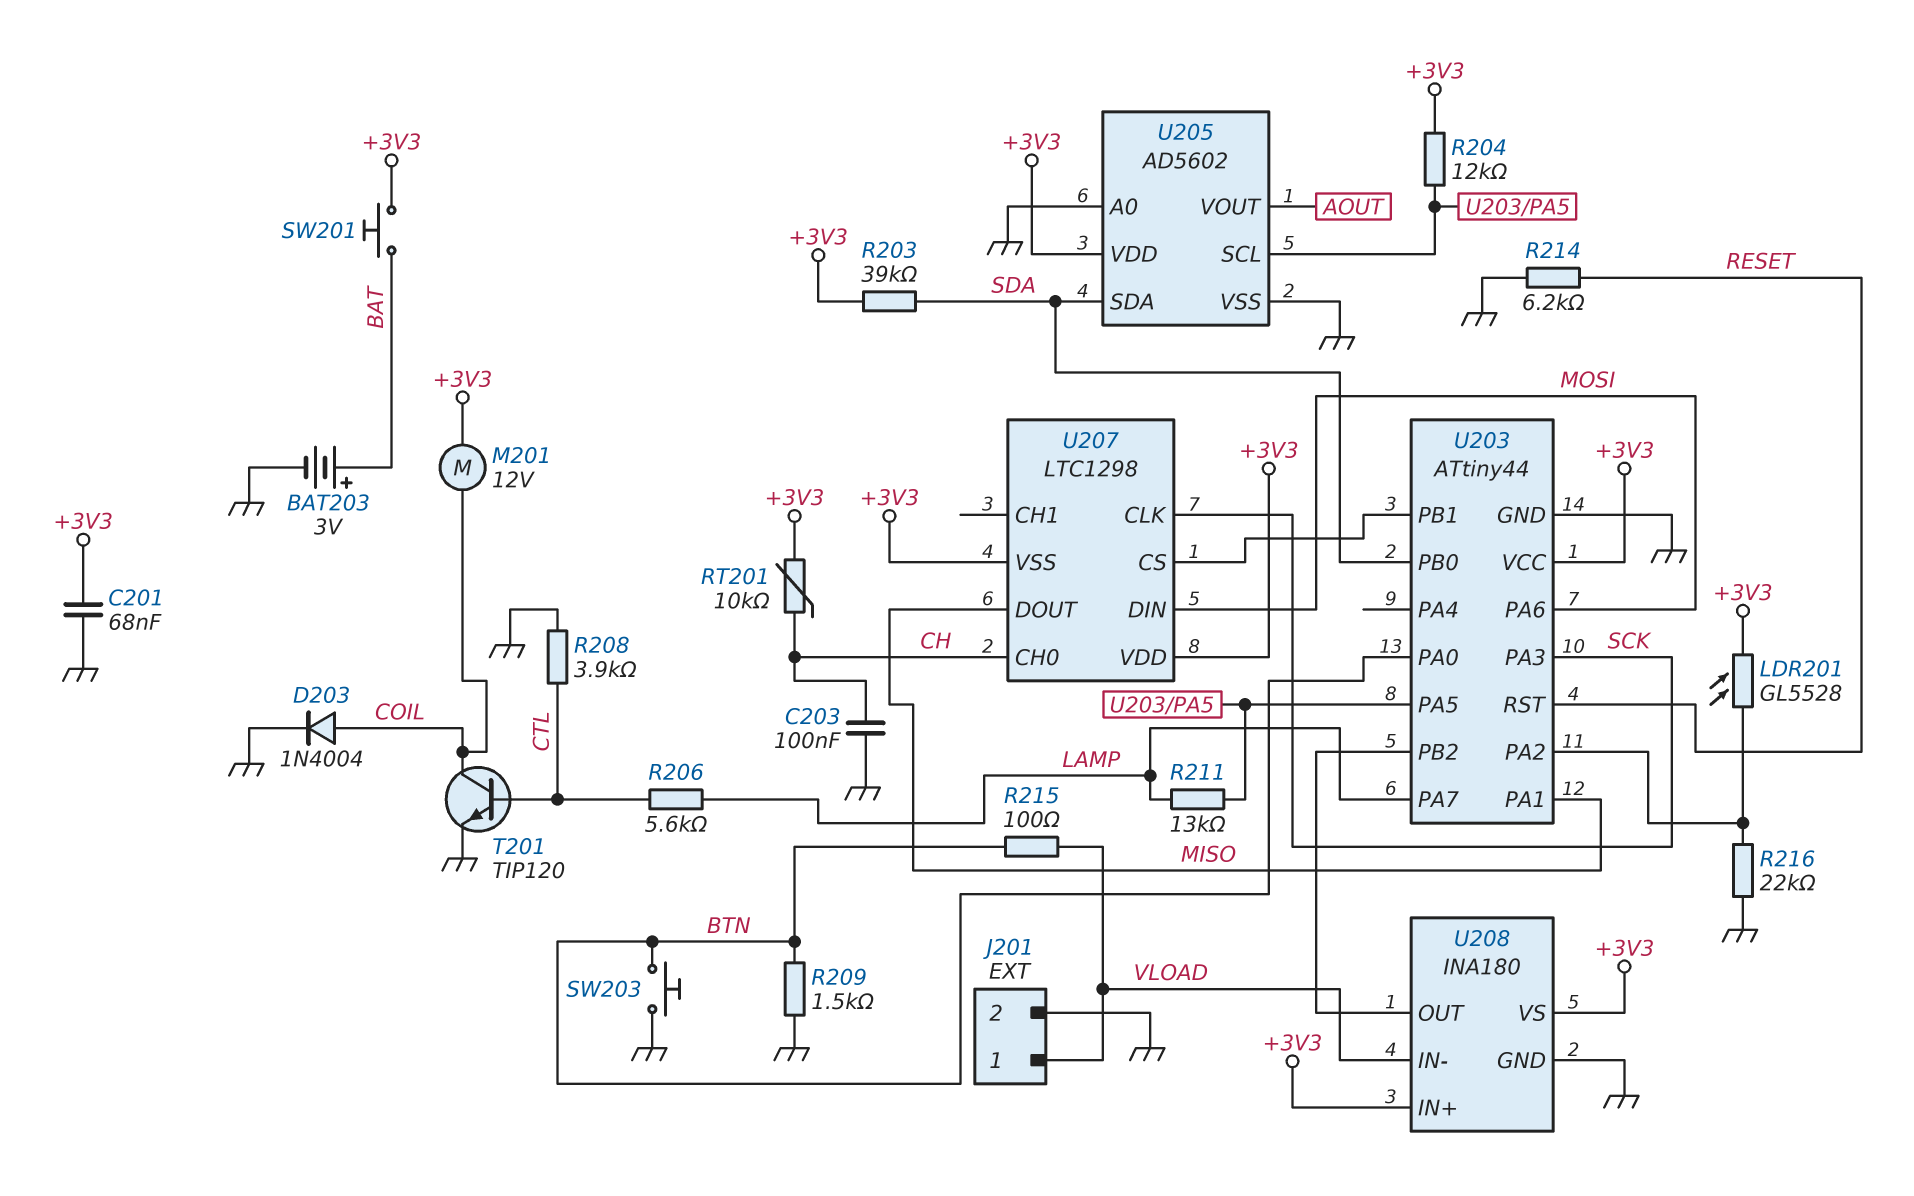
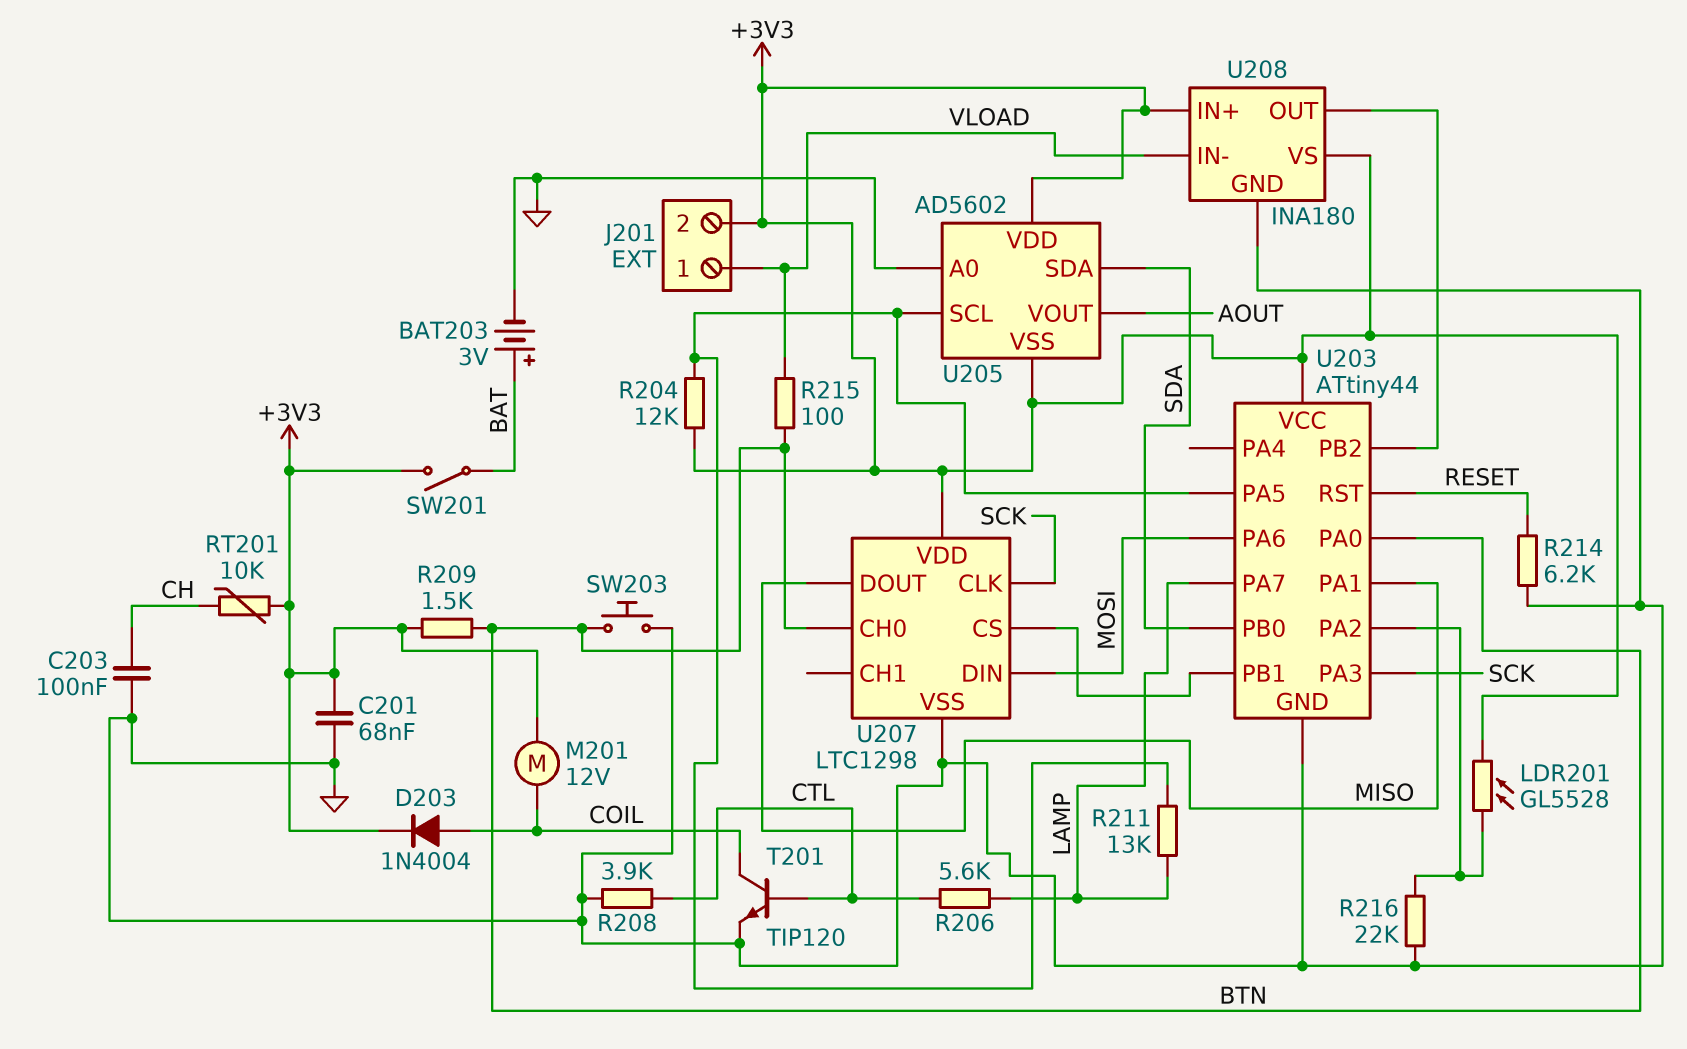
D203: diode 1N4004 (A COIL, K GND) -> diode 1N4004 (A COIL, K +3V3)
J201 pin 2: GND -> +3V3
R203: 39k (+3V3, SDA) -> none
R209: 1.5k (BTN, GND) -> 1.5k (+3V3, BTN)
SW201: button (+3V3, BAT) -> switch (+3V3, BAT)
U205 pin VSS: GND -> +3V3
U207 pin CH0: CH -> BTN
U207 pin VSS: +3V3 -> GND

